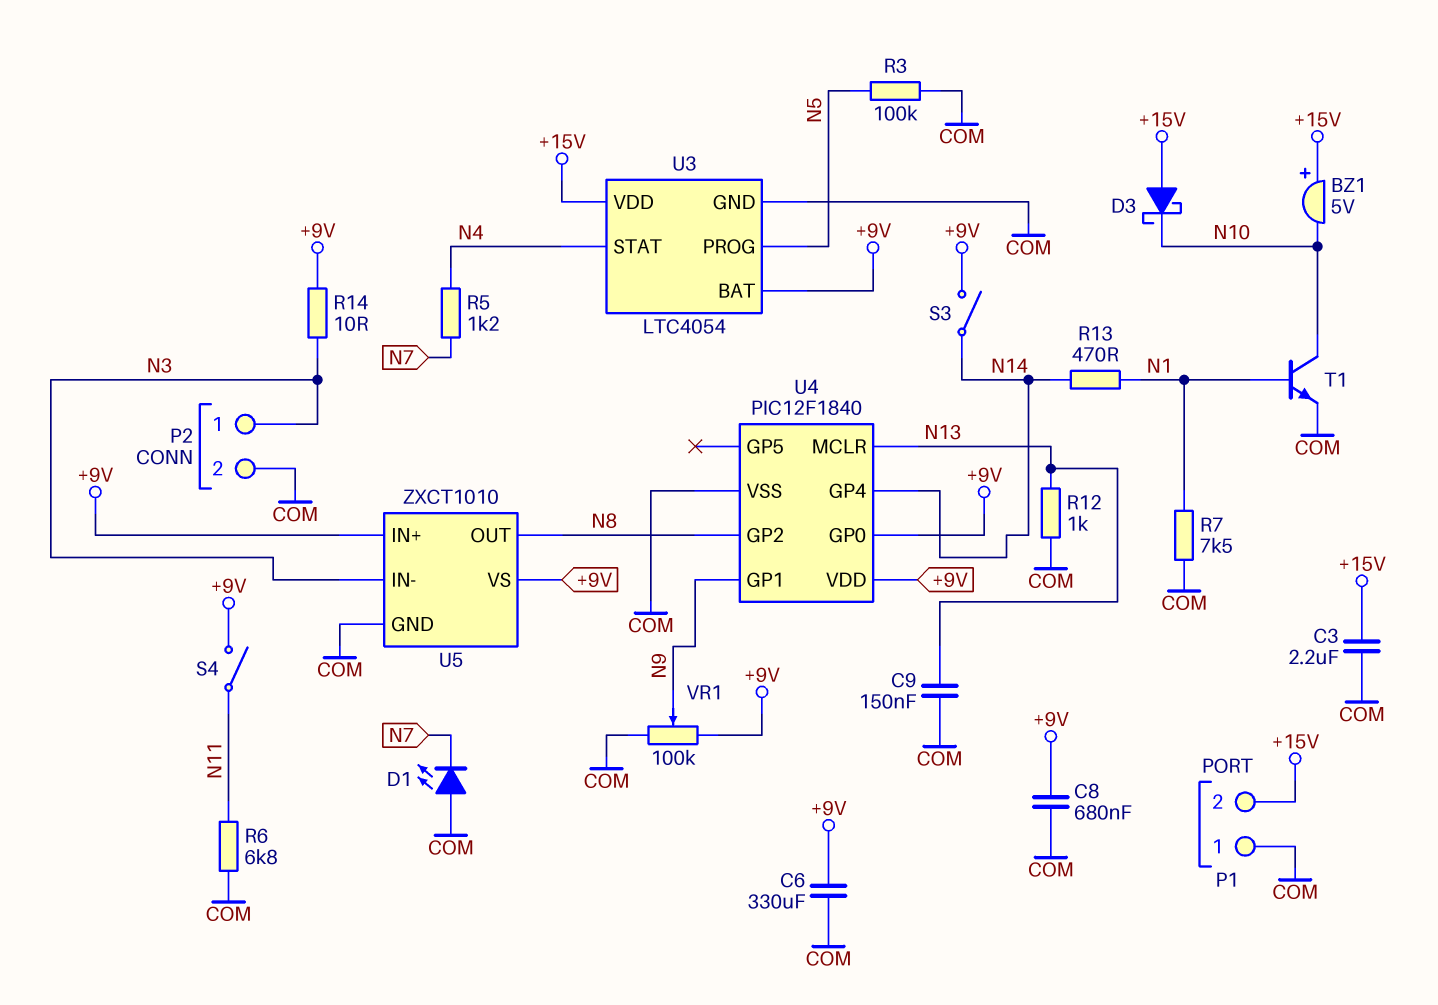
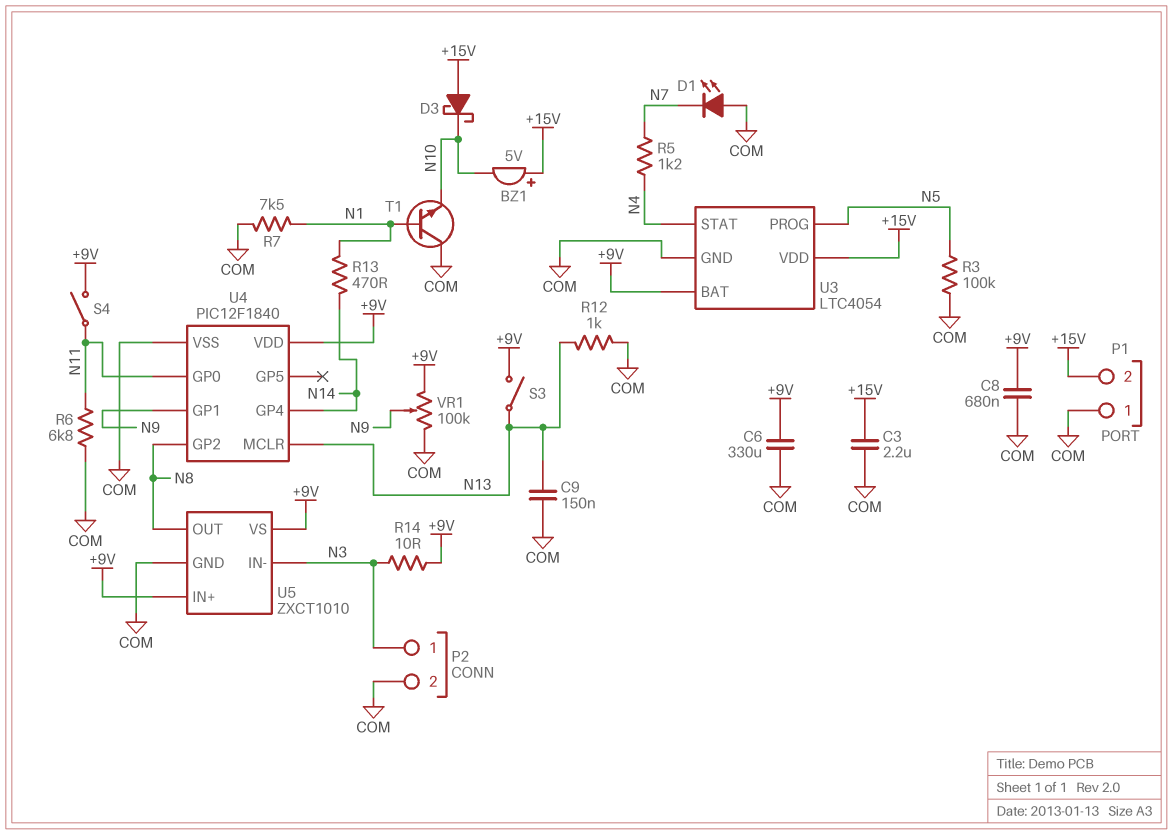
S3: switch (+9V, N14) -> switch (+9V, N13)
T1: NPN (B N1, C N10, E COM) -> NPN (B N1, C COM, E N10)
U4 pin GP0: +9V -> N11

